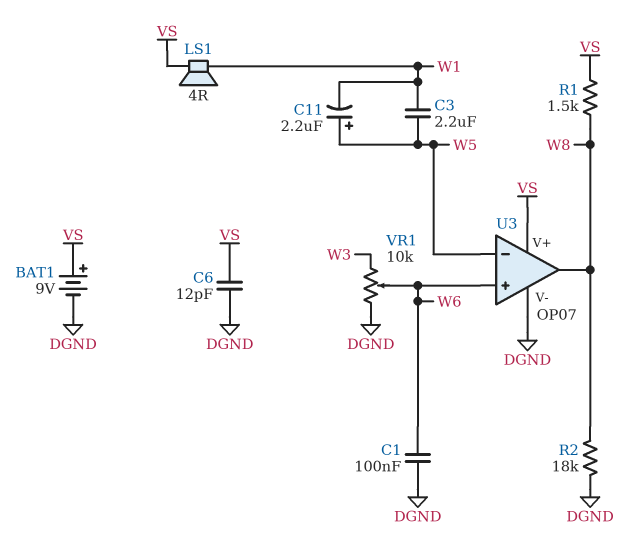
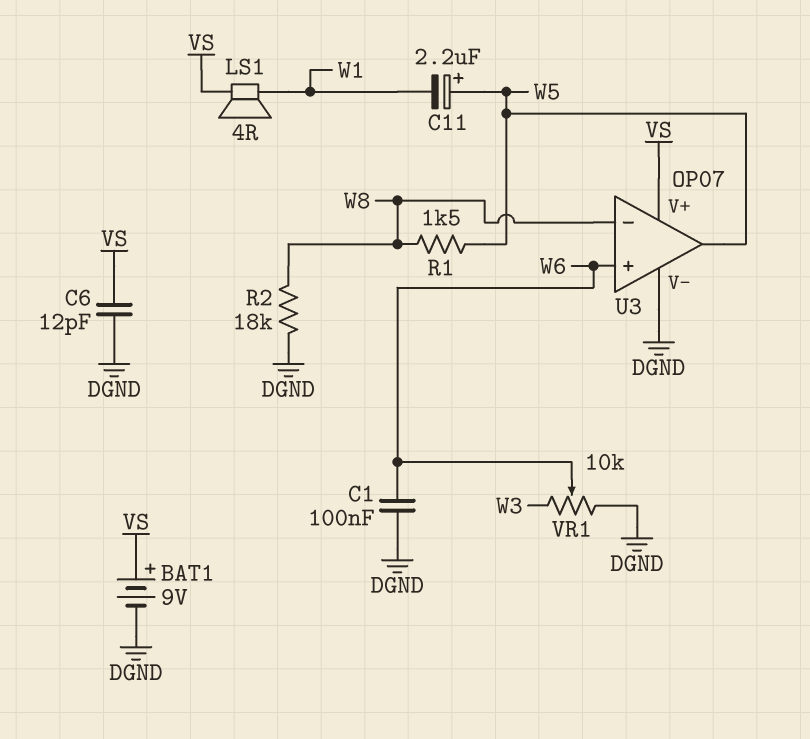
C3: 2.2uF (W1, W5) -> none
R1: 1.5k (VS, W8) -> 1.5k (W5, W8)
U3 pin in-: W5 -> W8
U3 pin out: W8 -> W5

